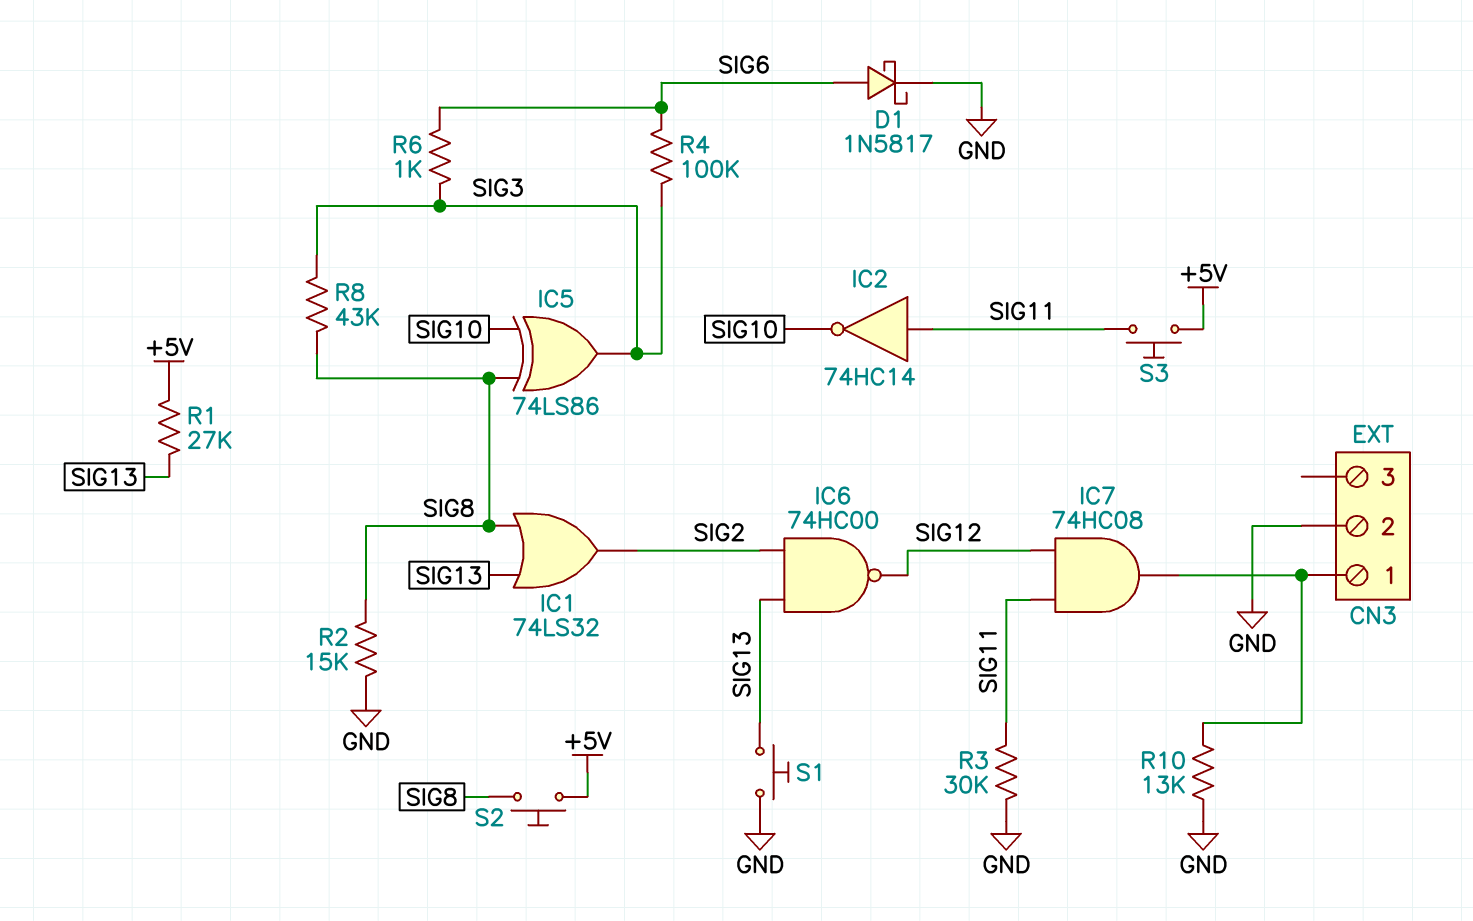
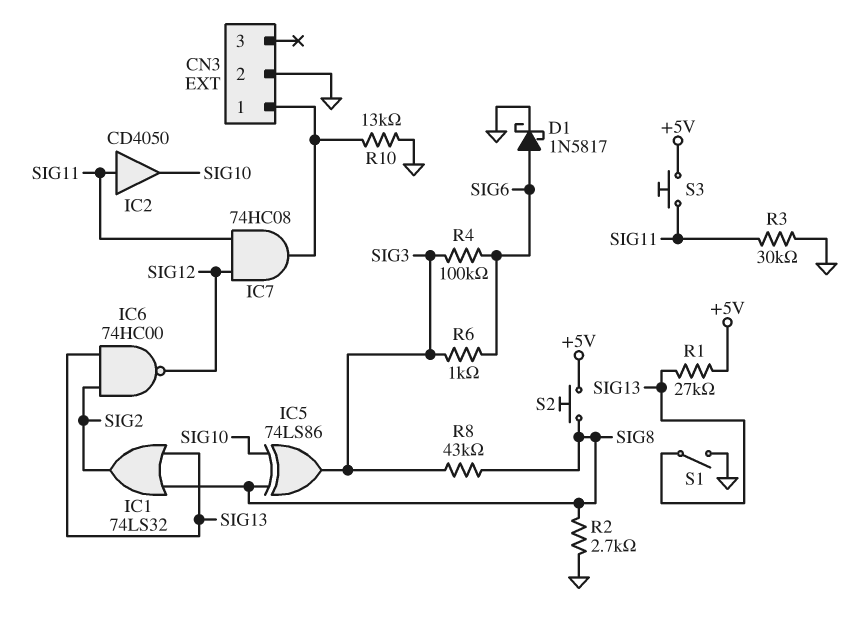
IC2: NOT 74HC14 (in SIG11, out SIG10) -> buffer CD4050 (in SIG11, out SIG10)
R2: 15k (GND, SIG8) -> 2.7k (GND, SIG8)
S1: button (GND, SIG13) -> switch (GND, SIG13)

